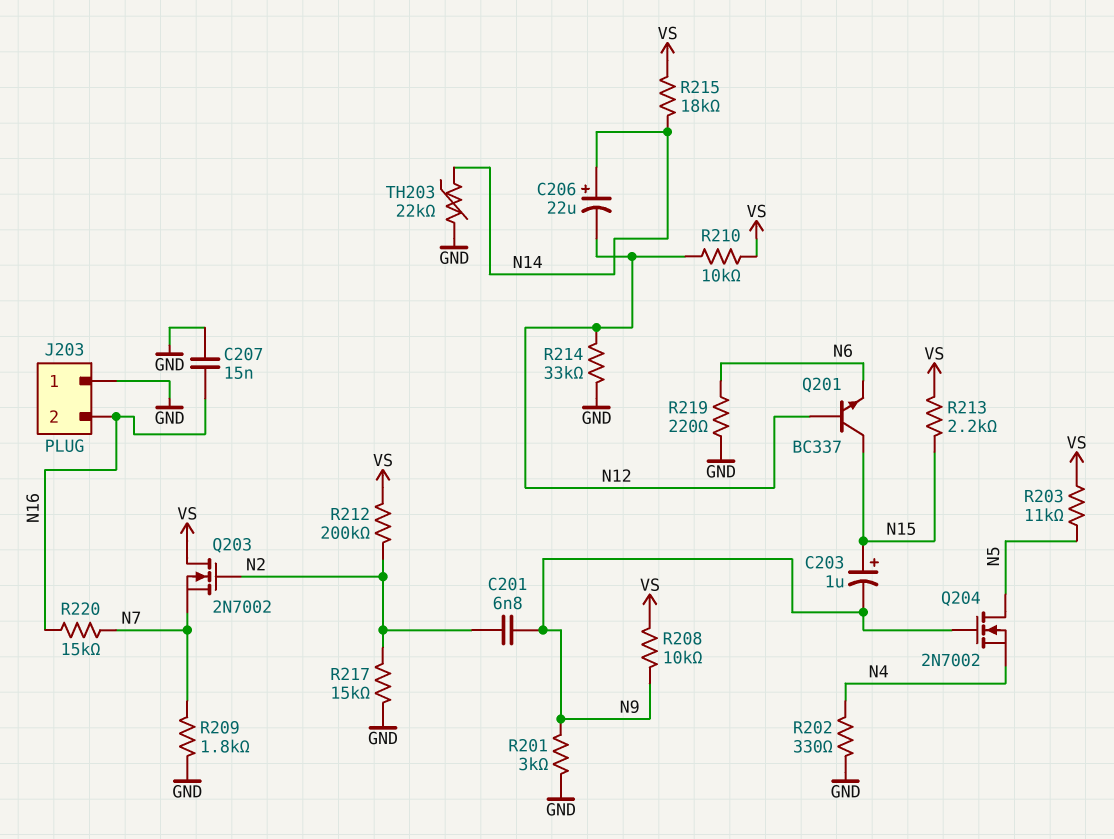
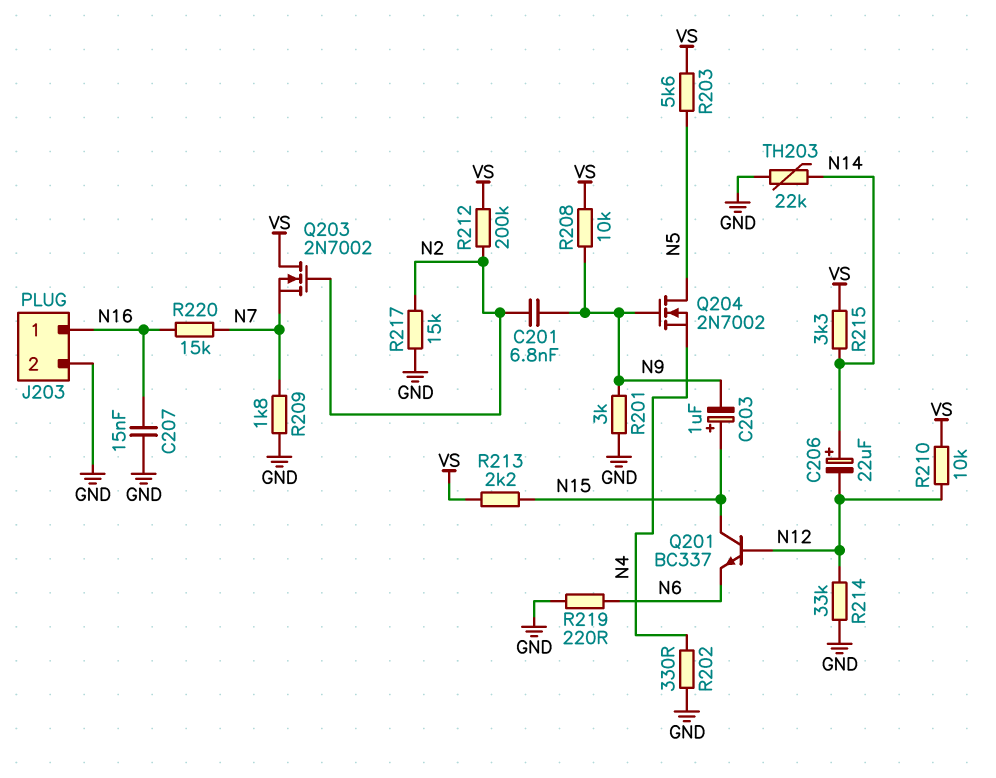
J203 pin 1: GND -> N16
J203 pin 2: N16 -> GND
R203: 11k (N5, VS) -> 5.6k (N5, VS)
R215: 18k (N14, VS) -> 3.3k (N14, VS)

